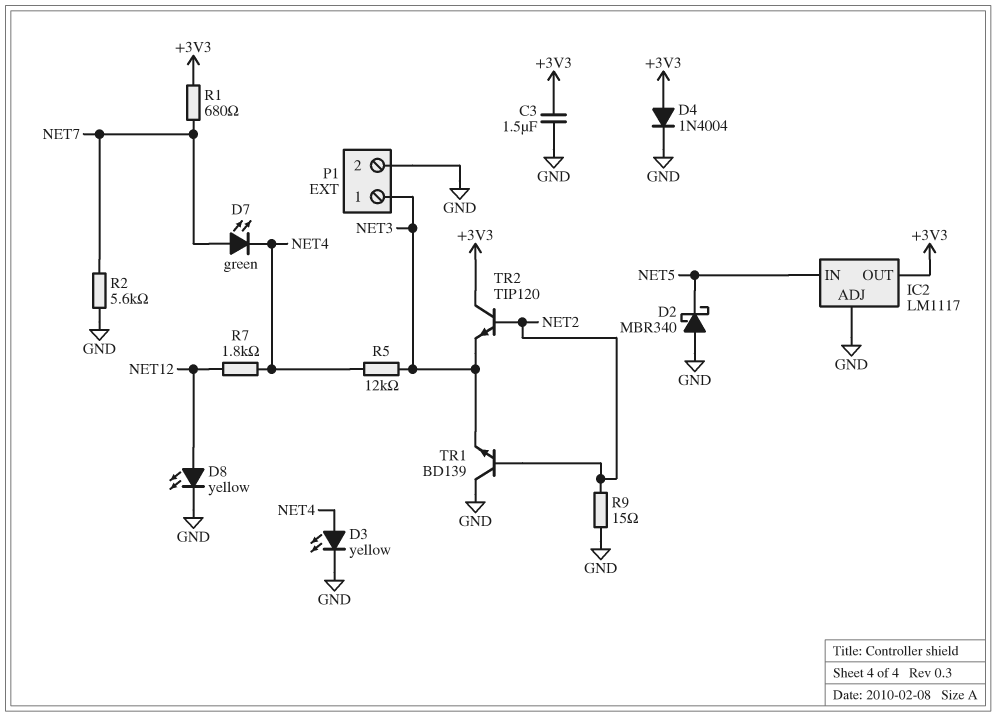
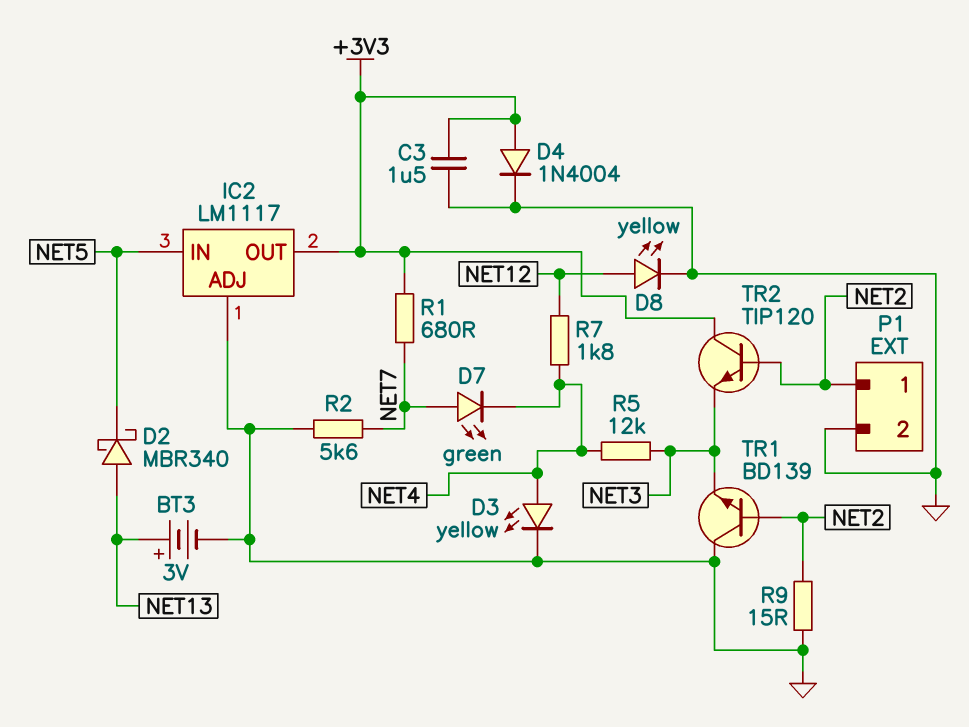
BT3: none -> 3V (plus NET13, minus GND)
D2: schottky MBR340 (A GND, K NET5) -> schottky MBR340 (A NET13, K NET5)
P1 pin 1: NET3 -> NET2

